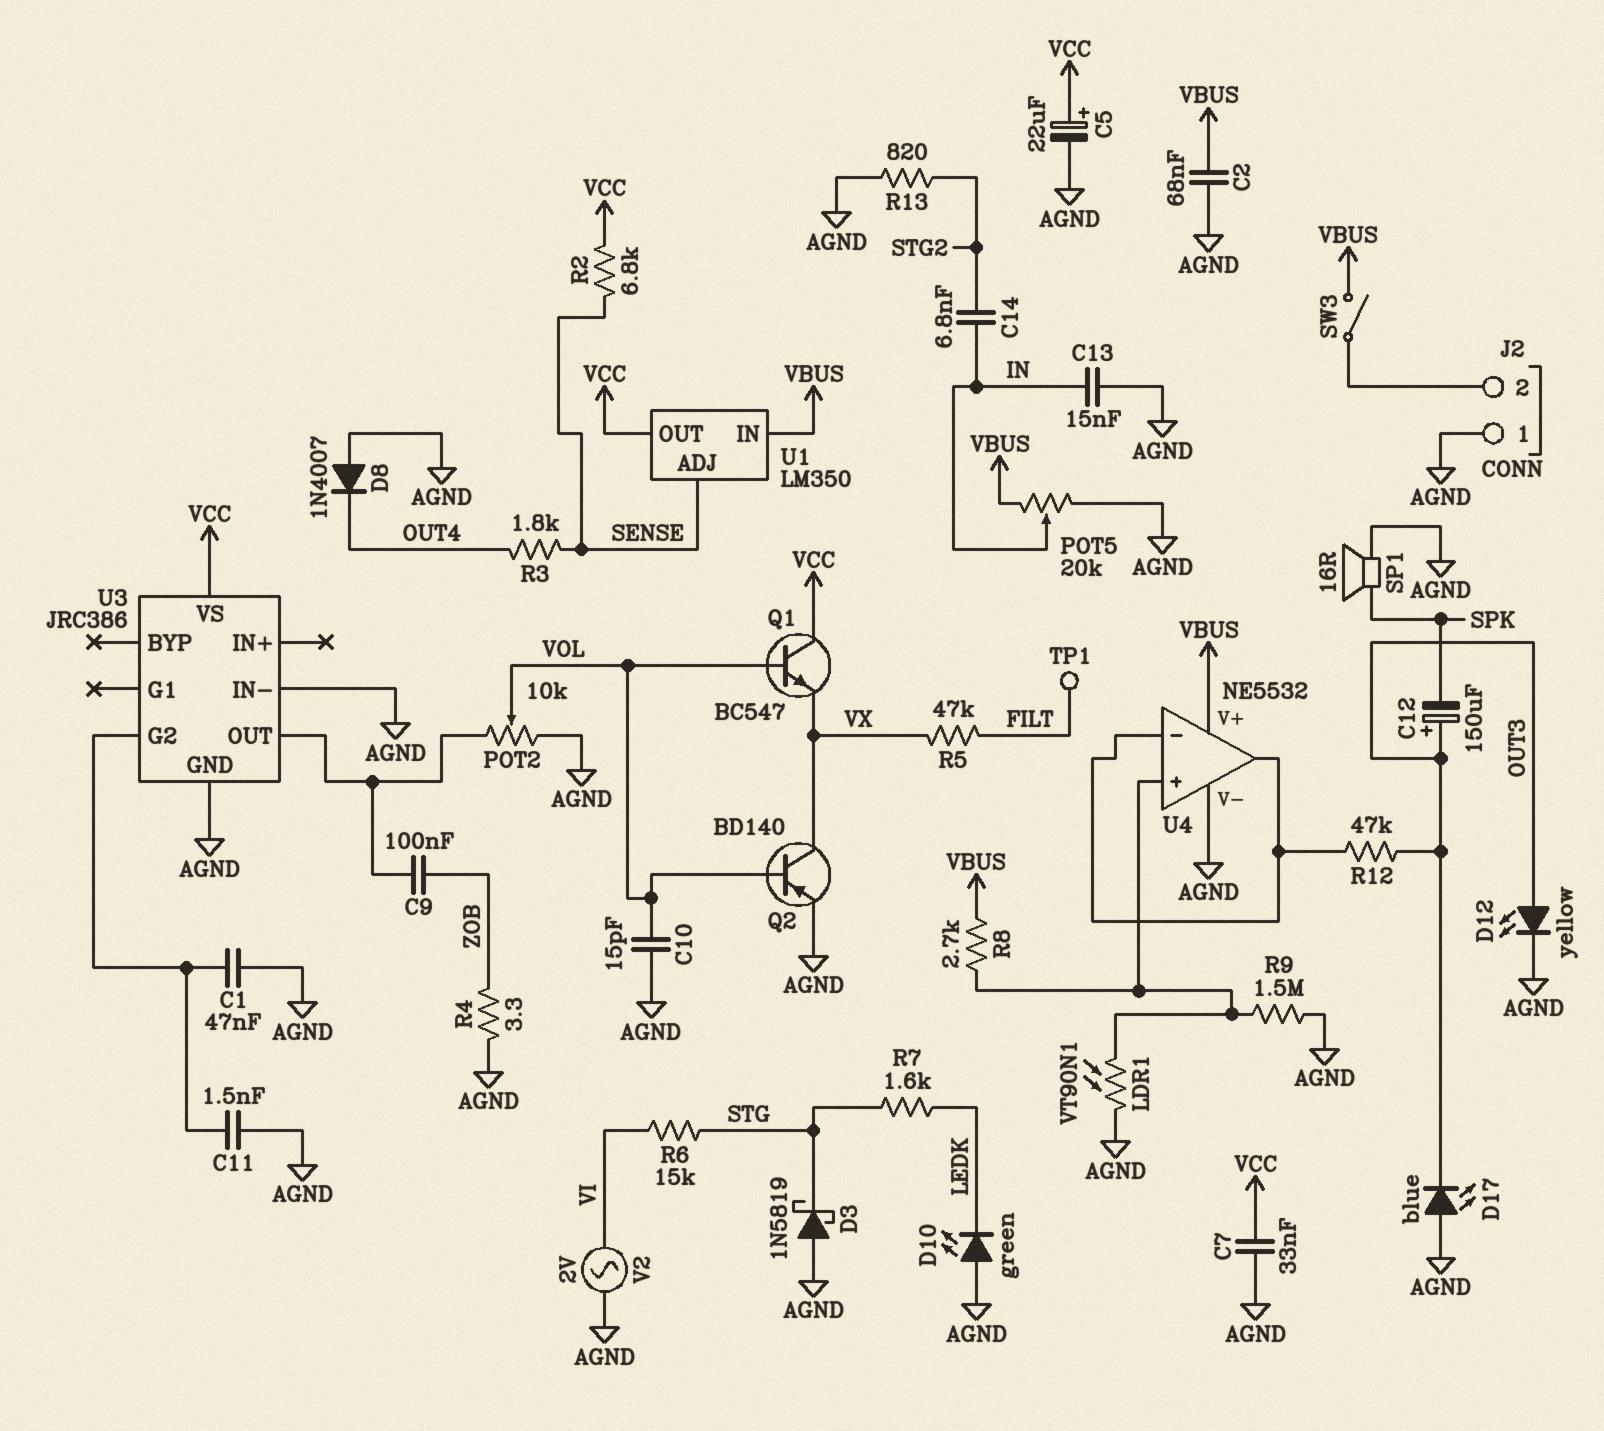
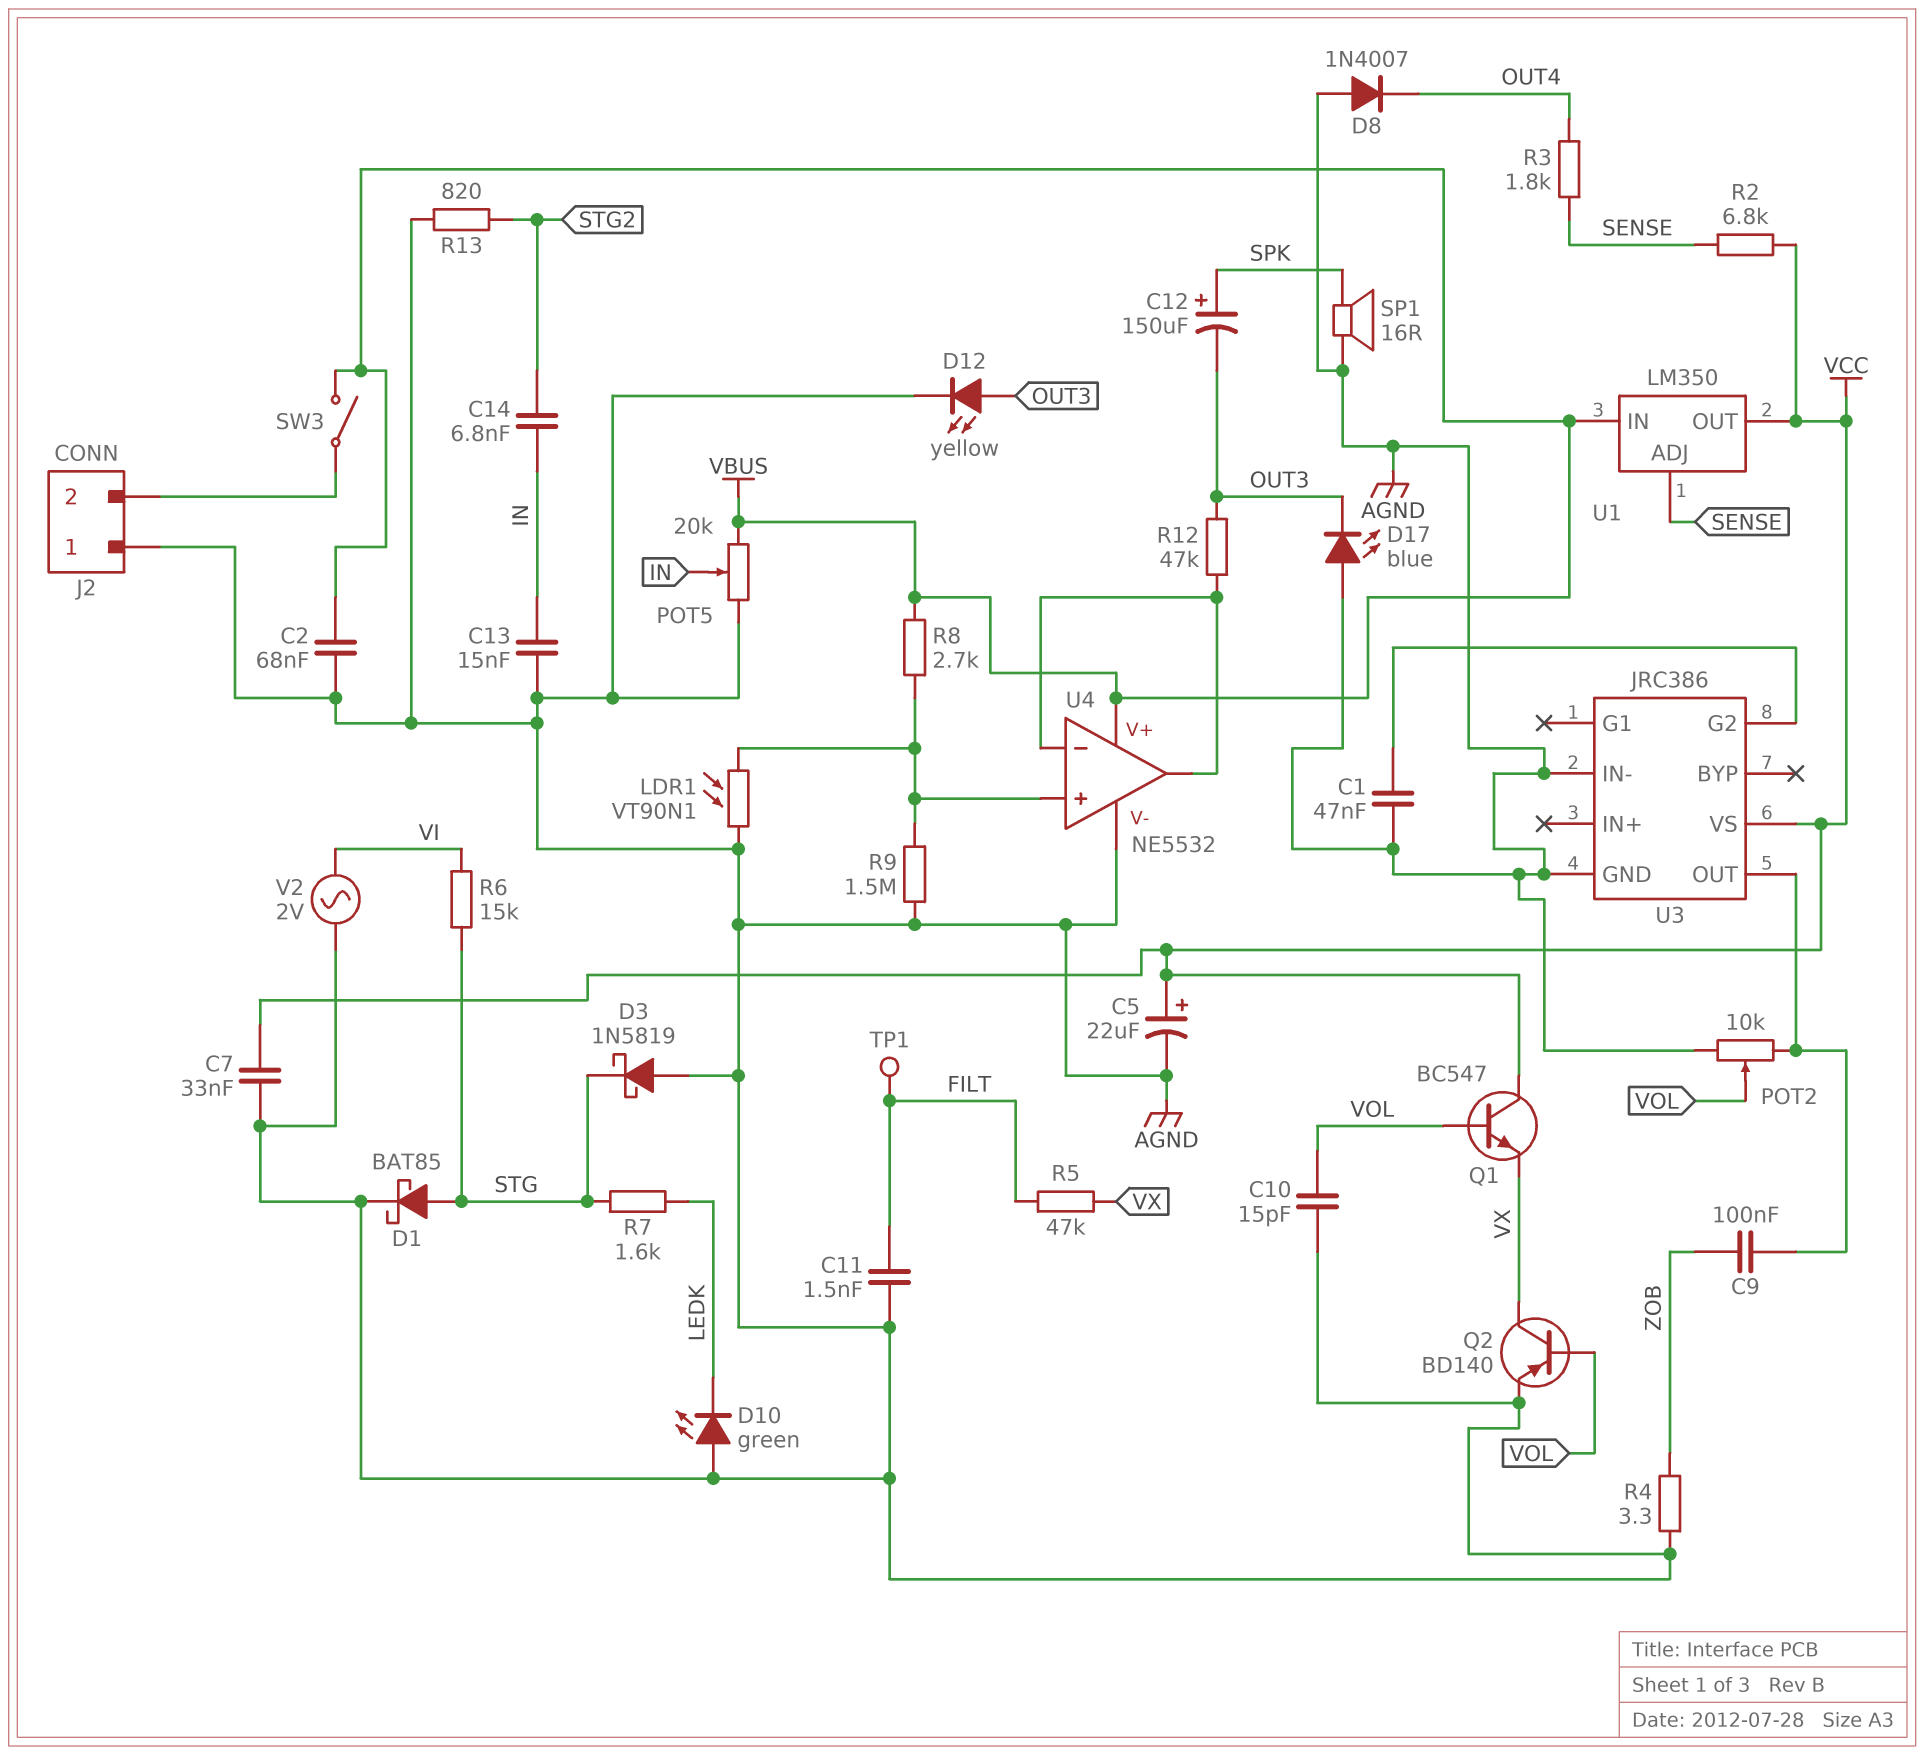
C11: 1.5nF (AGND, U3/G2) -> 1.5nF (AGND, FILT)
C12: 150uF (plus OUT3, minus SPK) -> 150uF (plus SPK, minus OUT3)
D1: none -> schottky BAT85 (A STG, K AGND)

